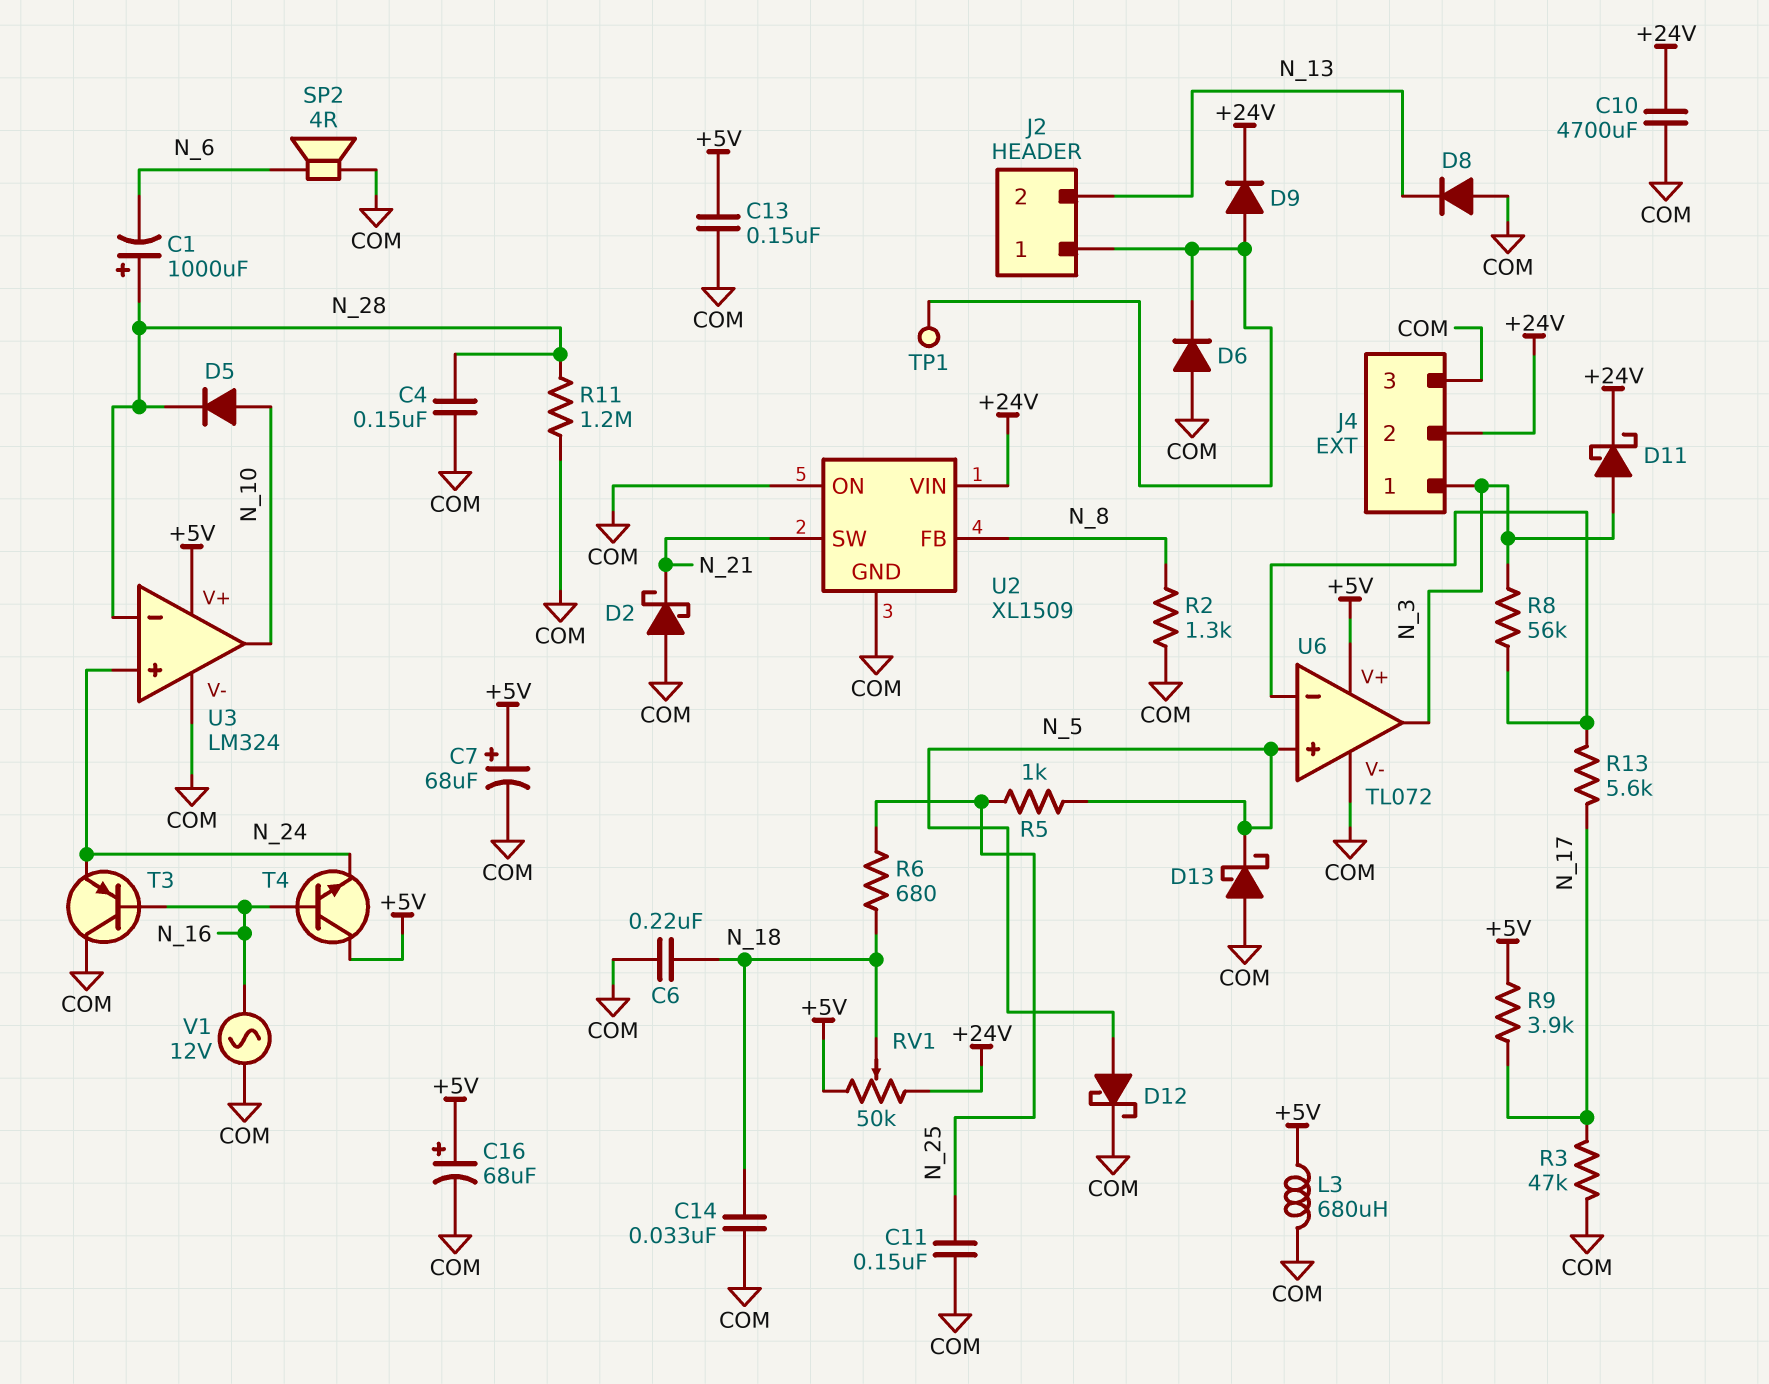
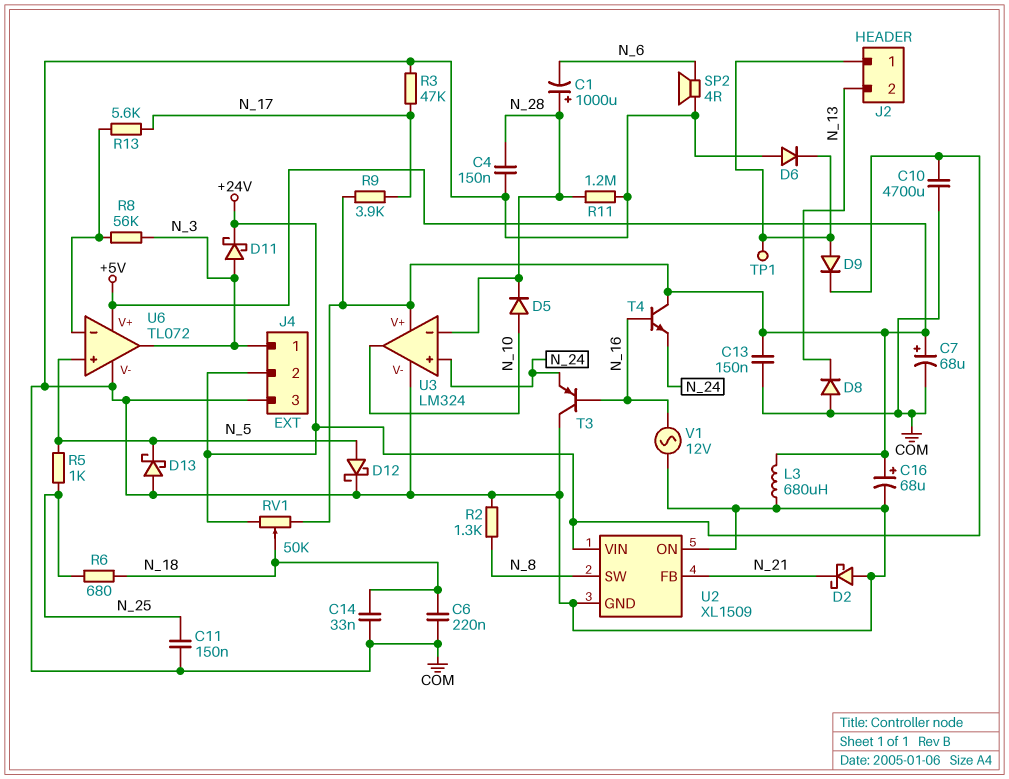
U2 pin FB: N_8 -> N_21
U2 pin SW: N_21 -> N_8

